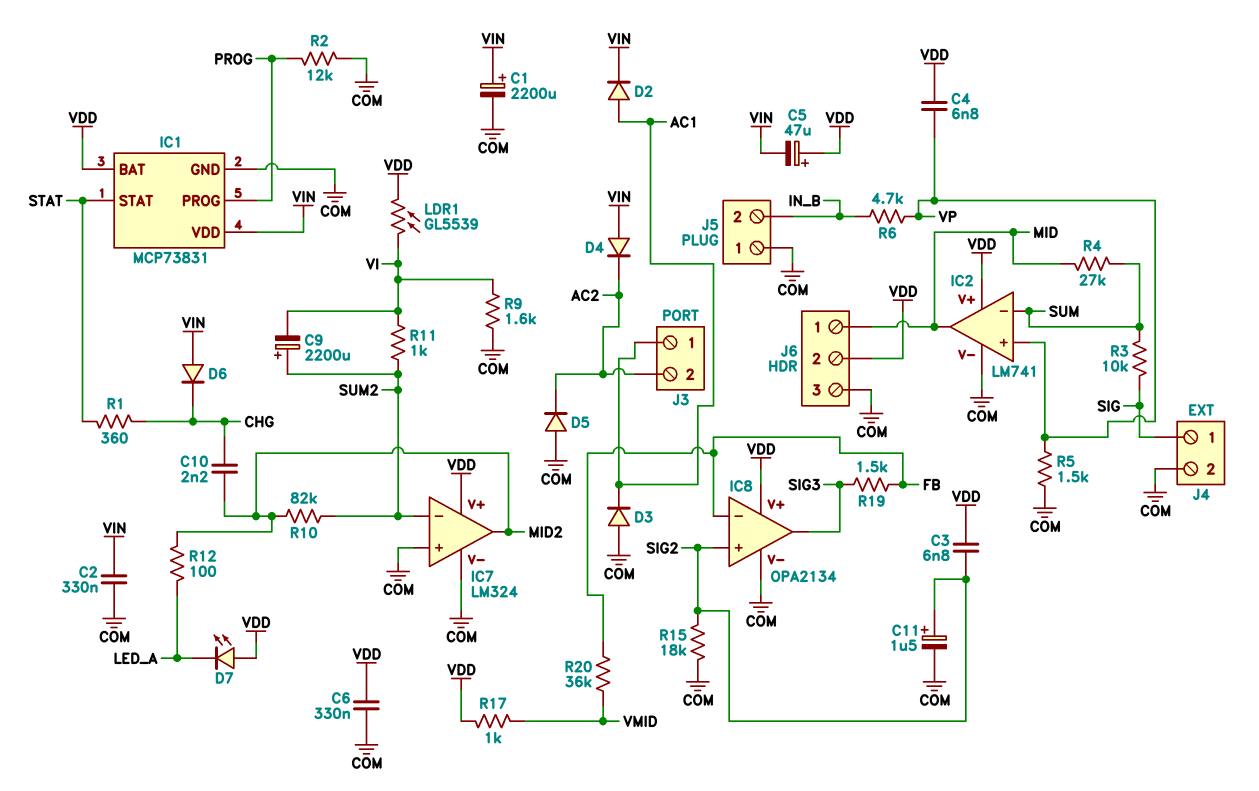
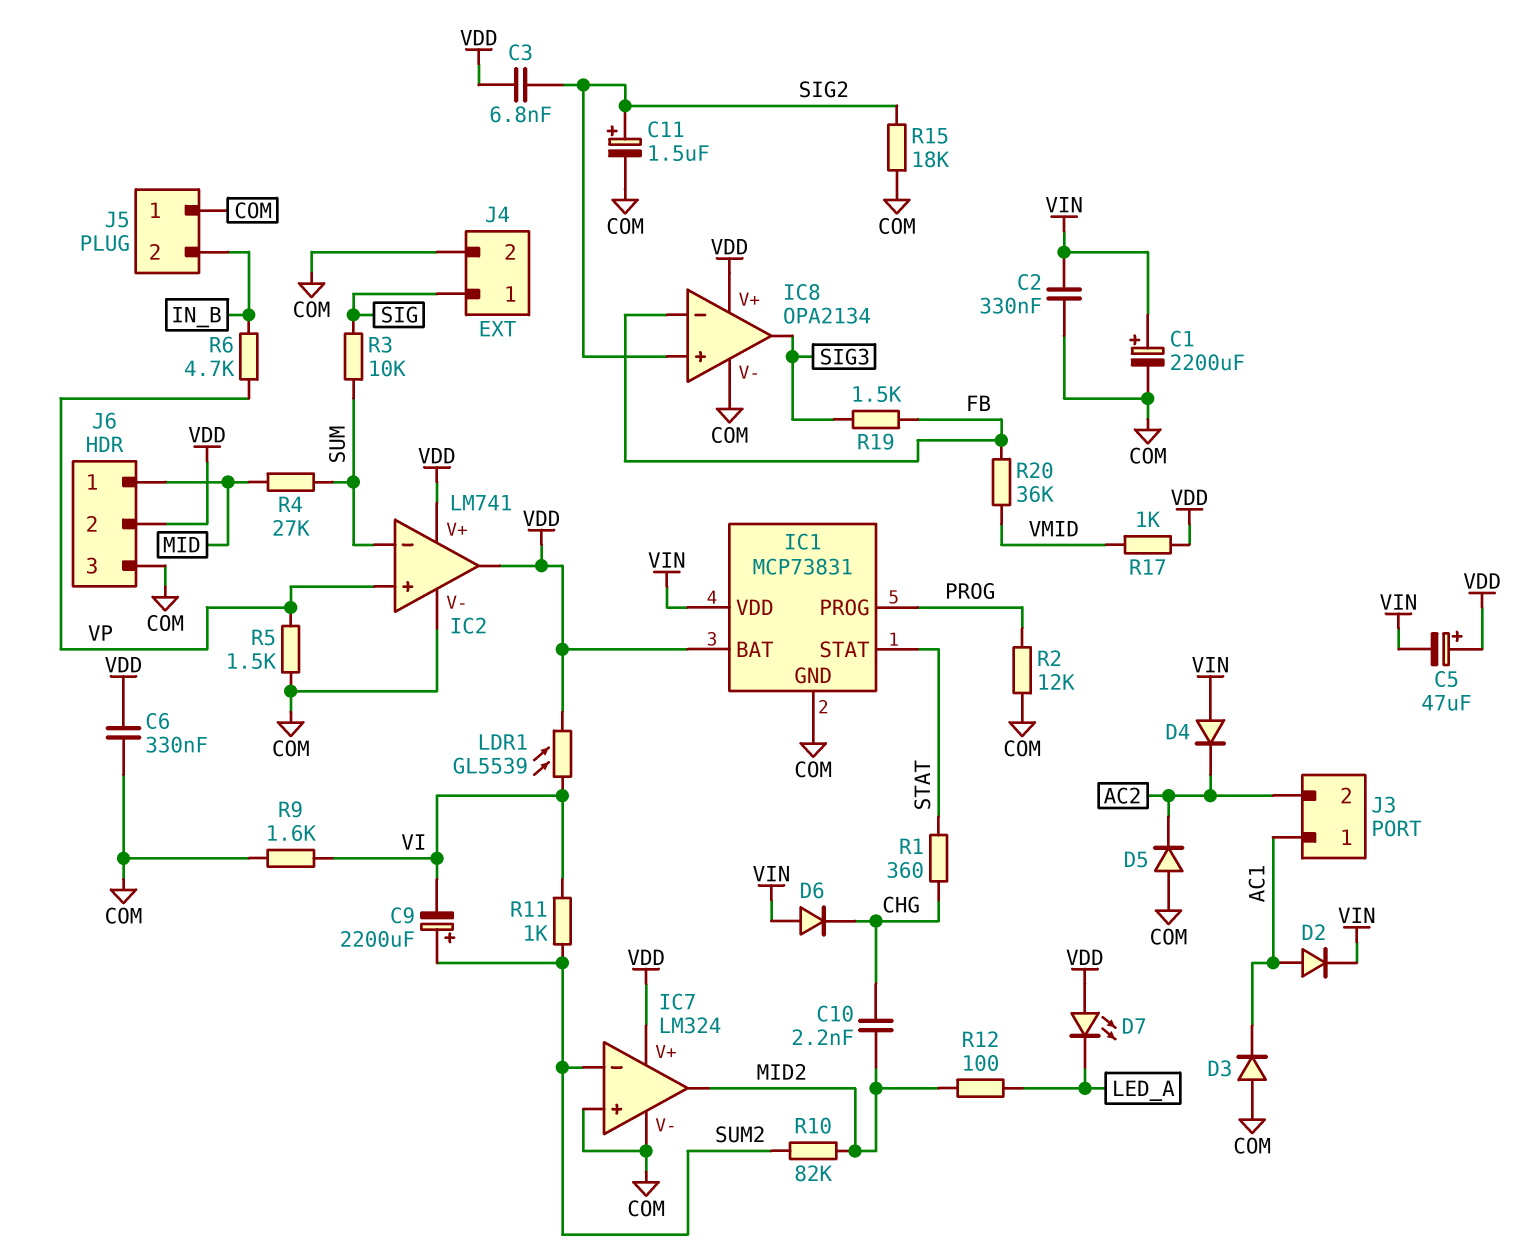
C4: 6.8nF (VDD, VP) -> none
IC2 pin out: MID -> VDD

